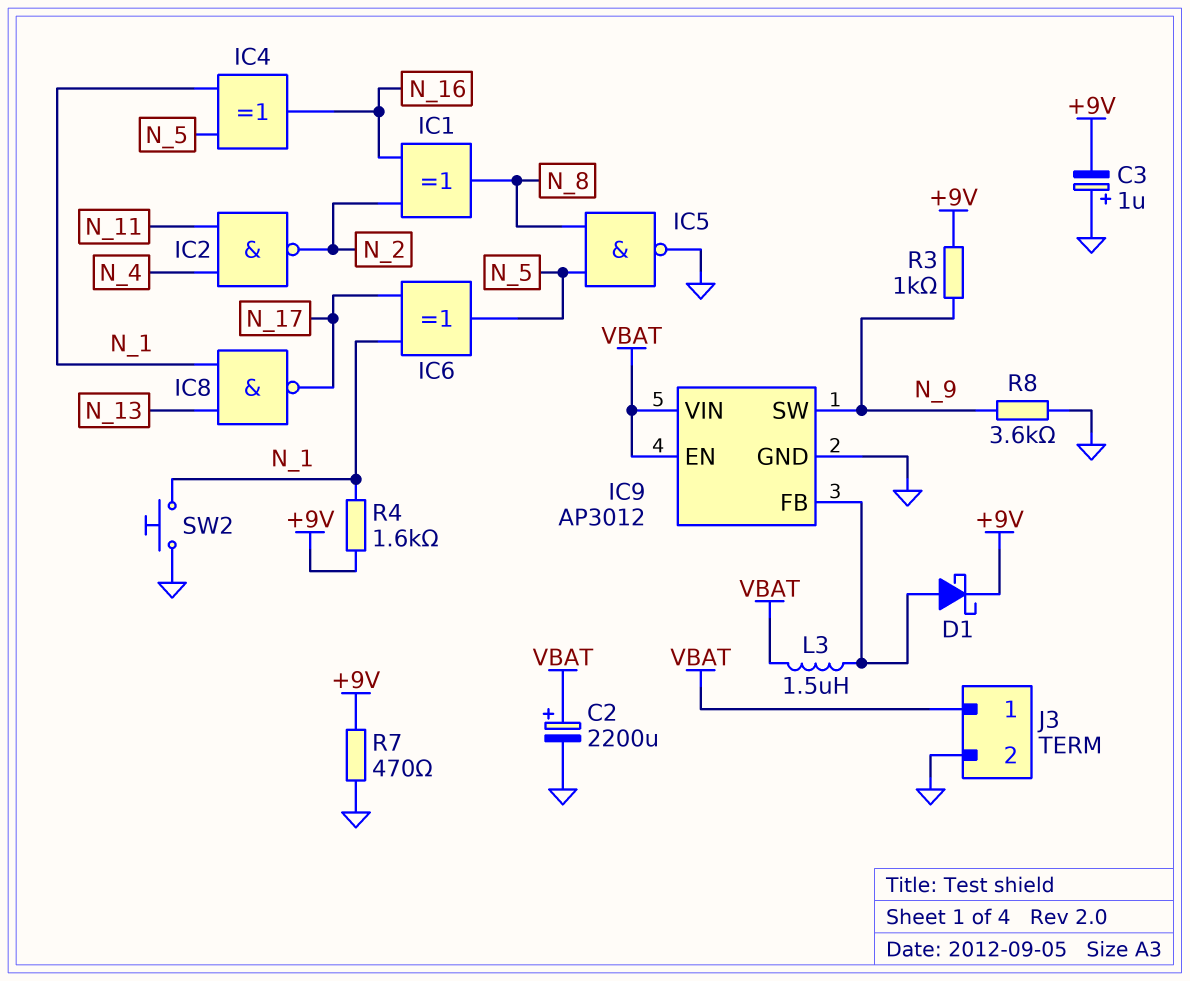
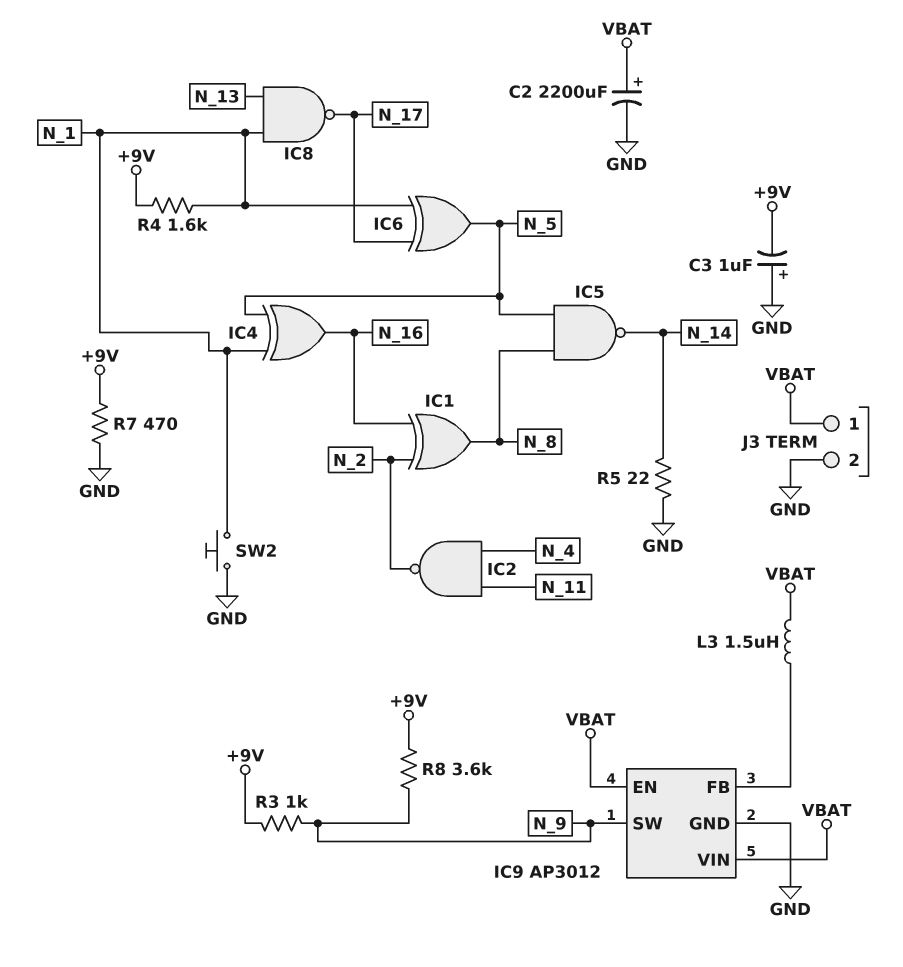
D1: schottky (A IC9/FB, K +9V) -> none
IC5: NAND (in N_5, in N_8, out GND) -> NAND (in N_5, in N_8, out N_14)
R5: none -> 22 (GND, N_14)
R8: 3.6k (GND, N_9) -> 3.6k (+9V, N_9)

